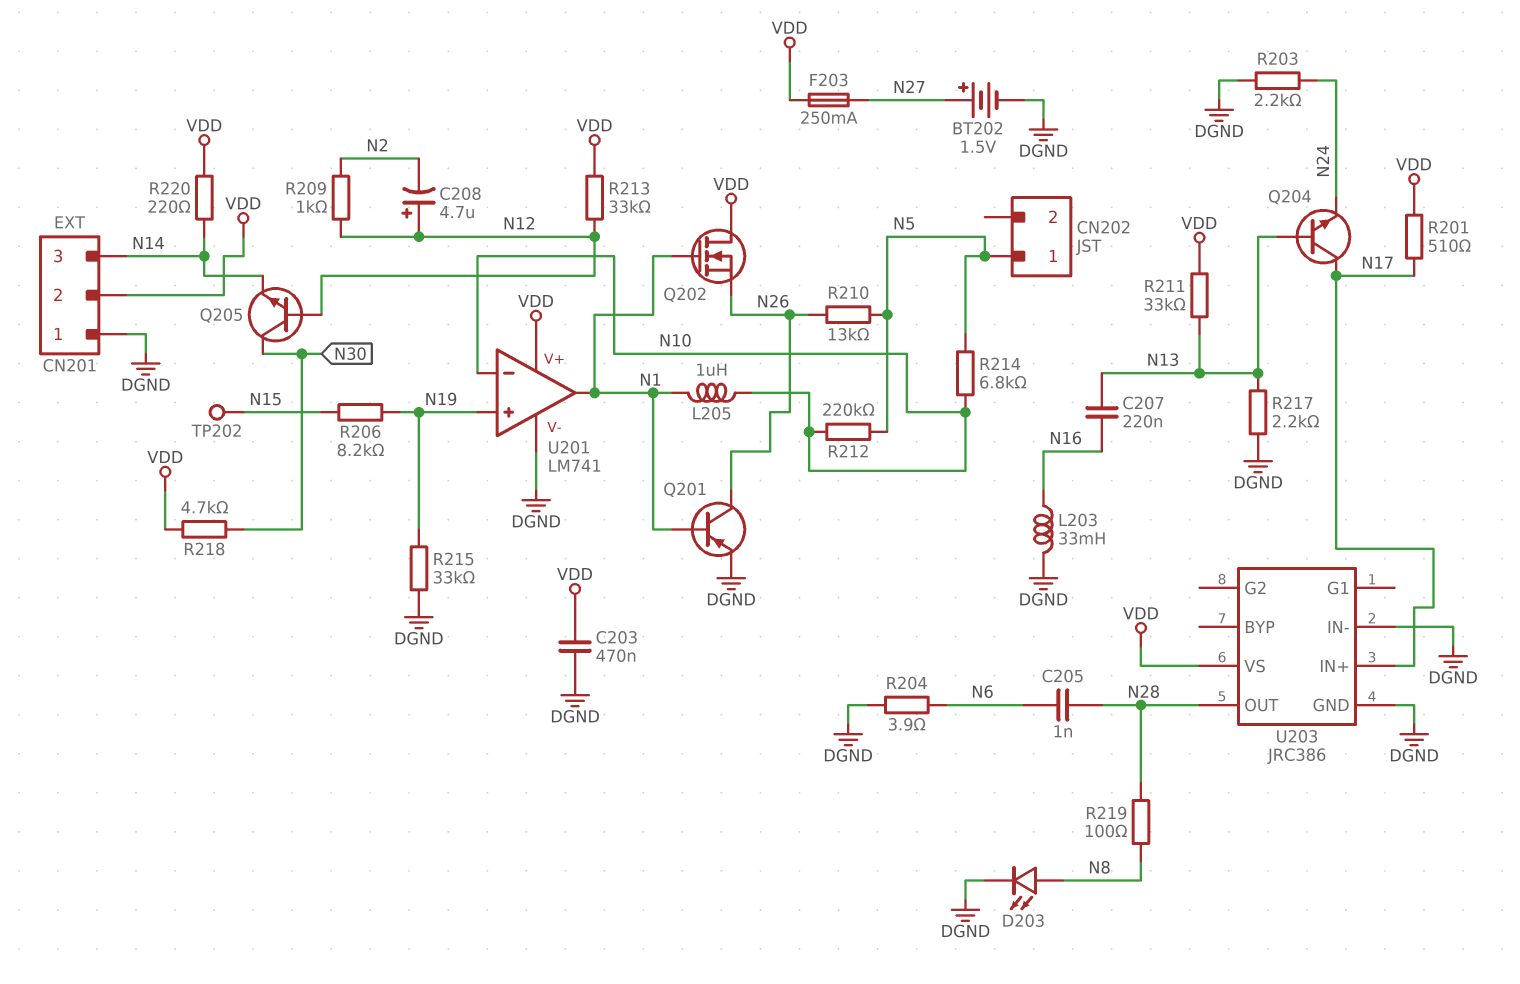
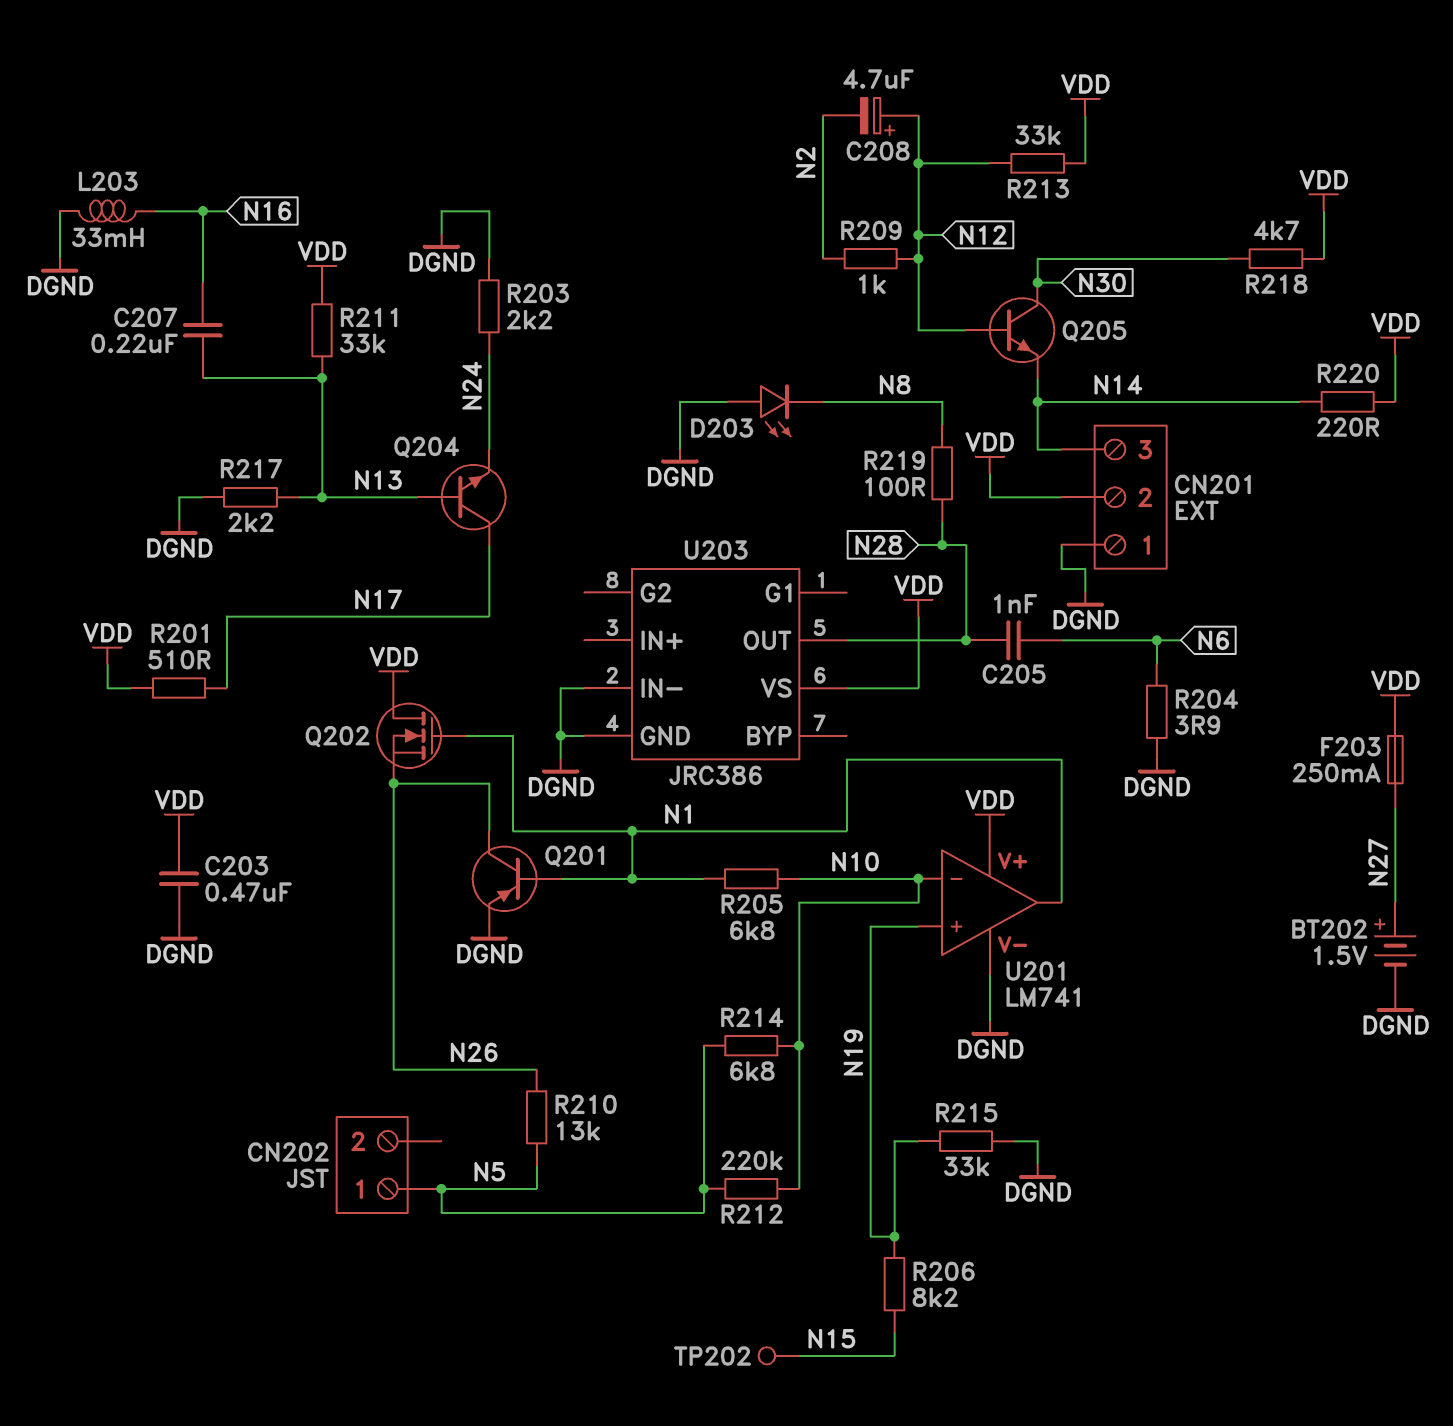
D203: LED (A N8, K DGND) -> LED (A DGND, K N8)
L205: 1uH (N1, N10) -> none
R205: none -> 6.8k (N1, N10)
U203 pin IN+: N17 -> none

